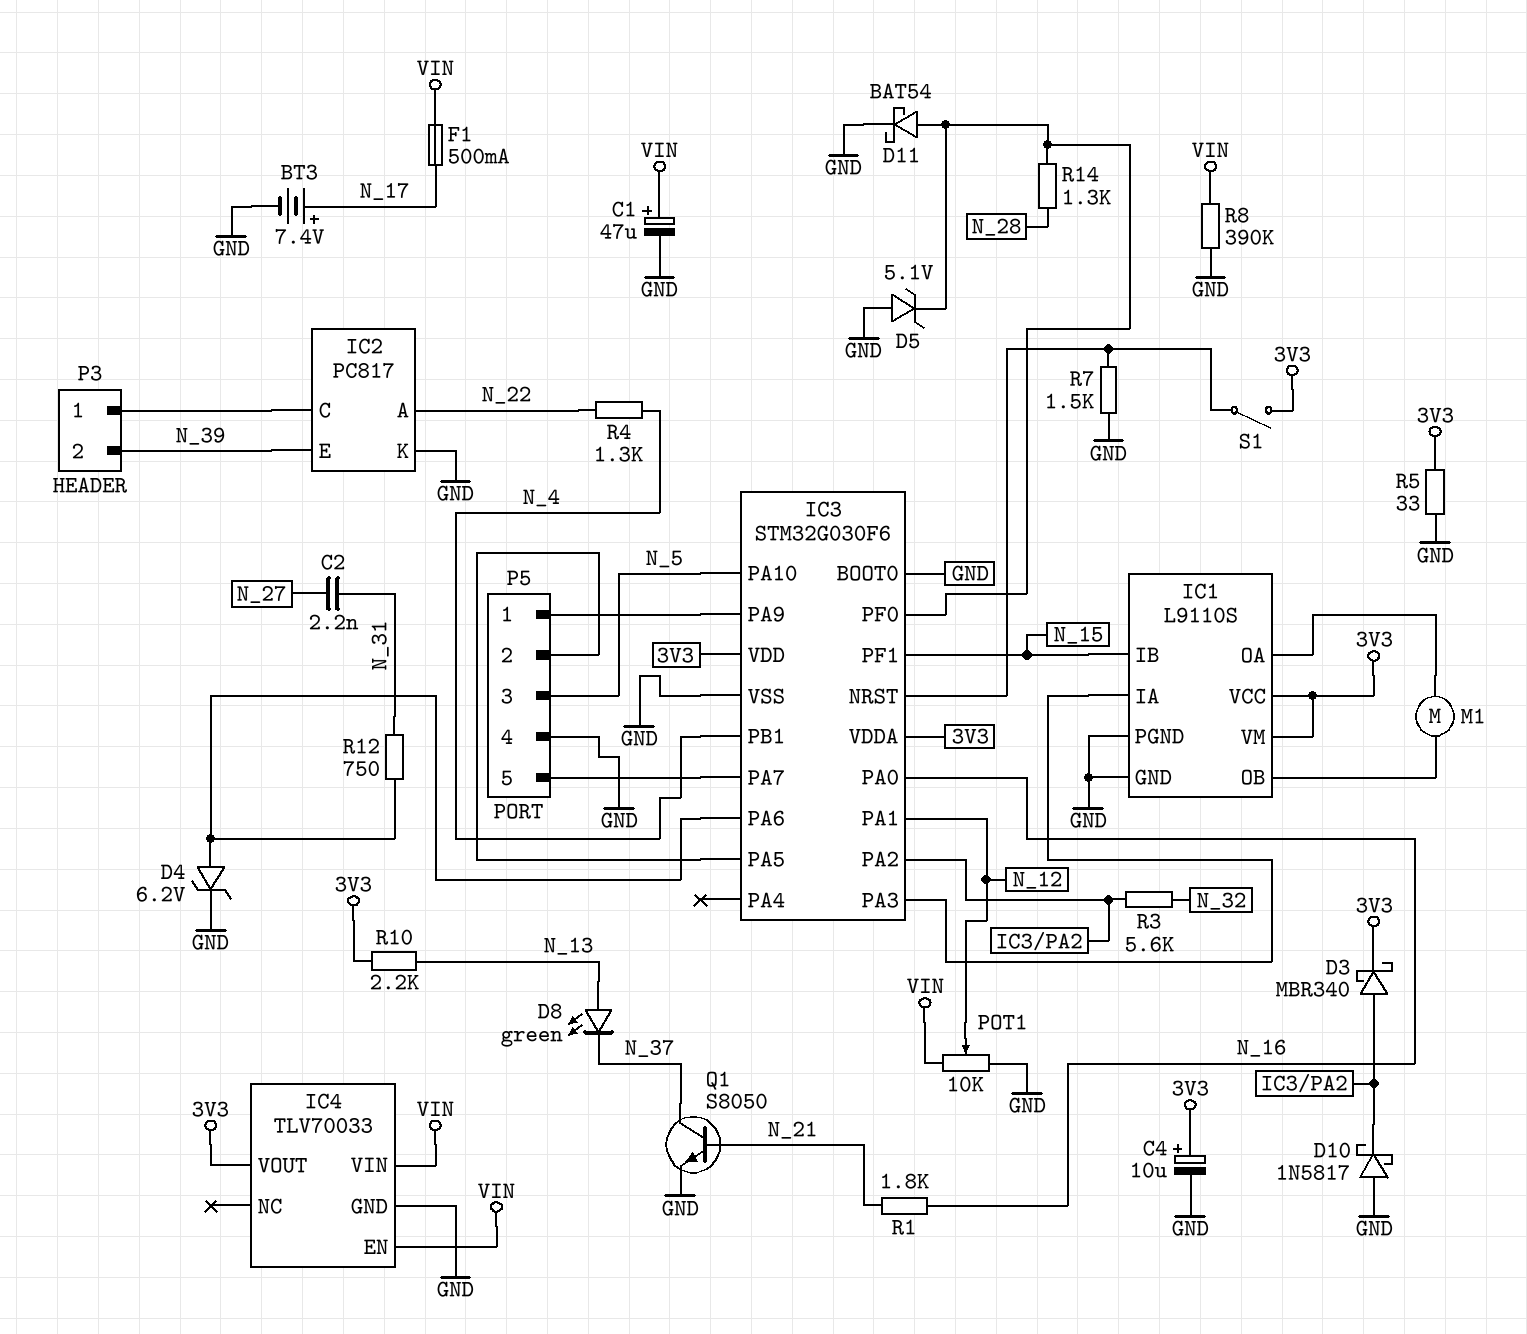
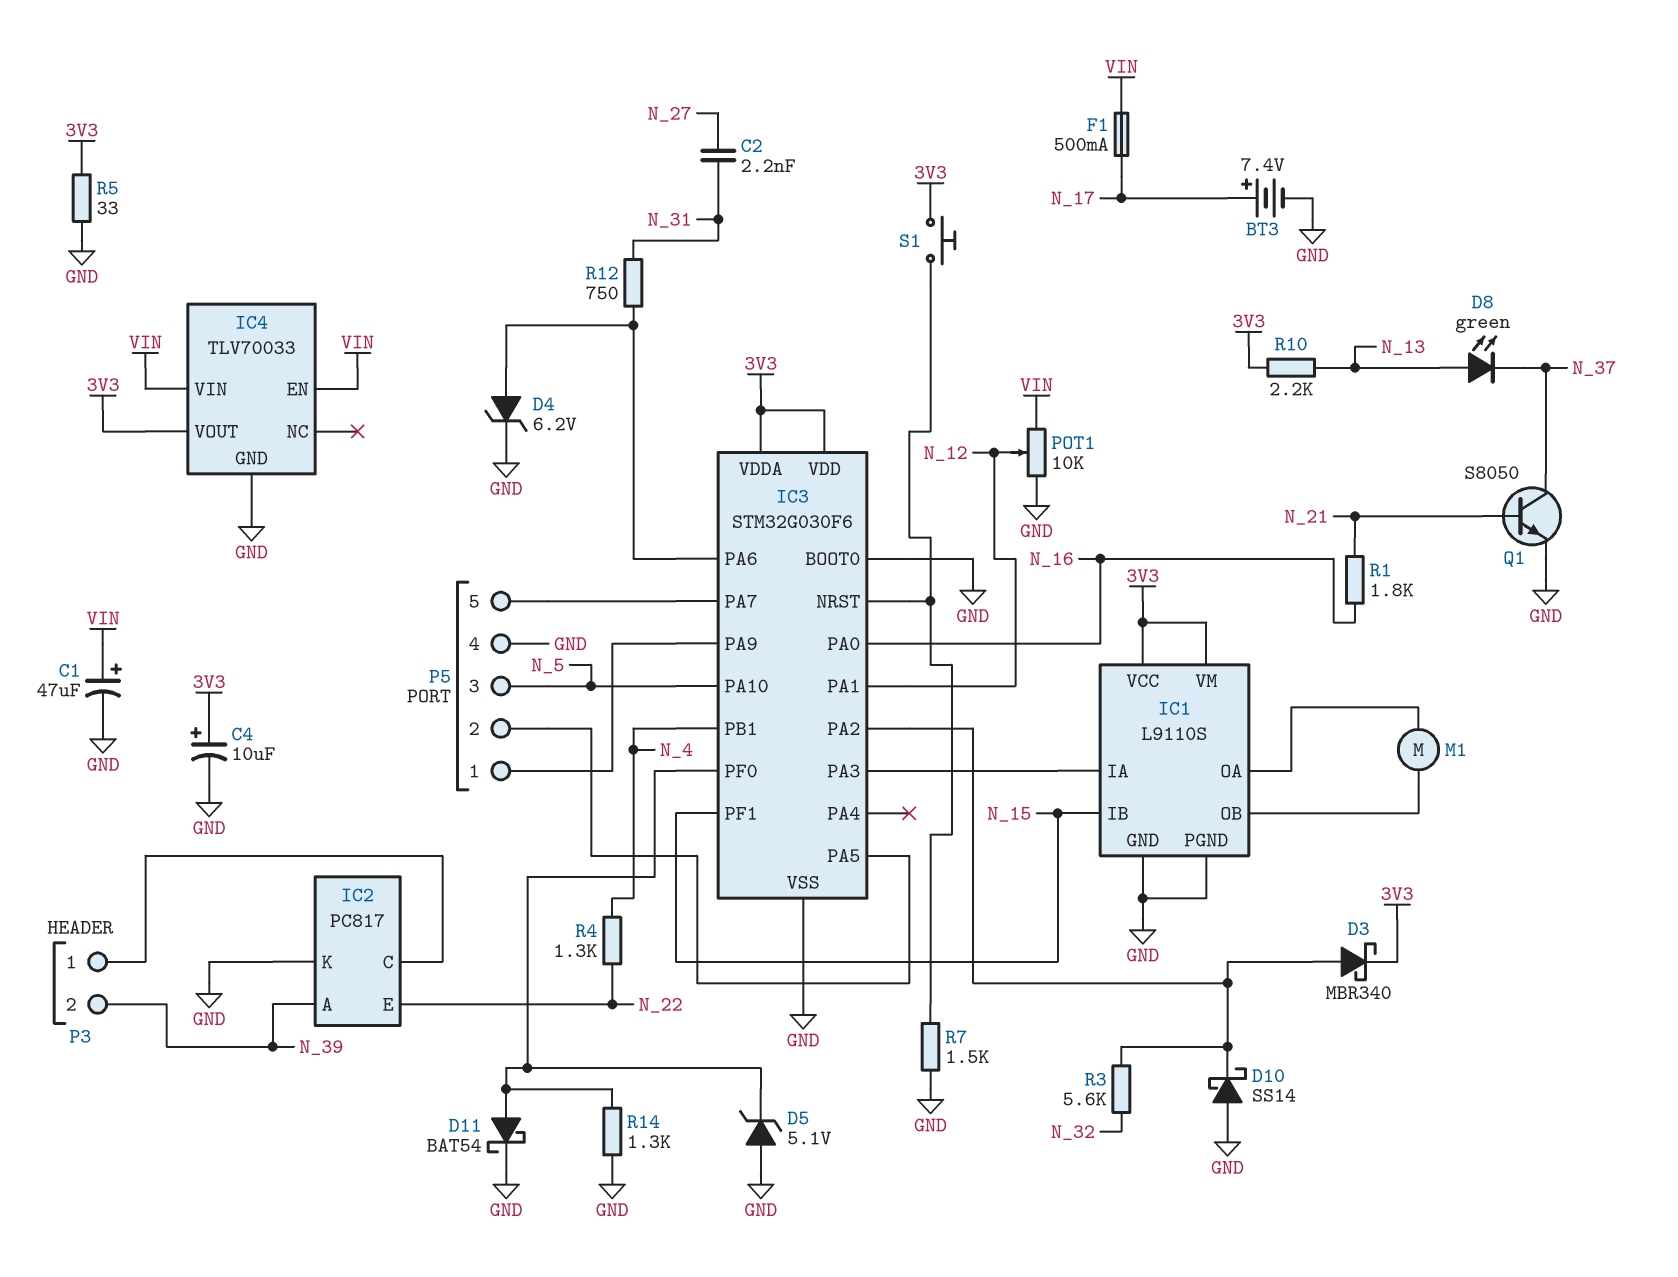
D10: schottky 1N5817 (A GND, K IC3/PA2) -> schottky SS14 (A GND, K IC3/PA2)
IC2 pin A: N_22 -> N_39
IC2 pin E: N_39 -> N_22
R8: 390k (GND, VIN) -> none
R14: 1.3k (IC3/PF0, N_28) -> 1.3k (GND, IC3/PF0)
S1: switch (3V3, IC3/NRST) -> button (3V3, IC3/NRST)

